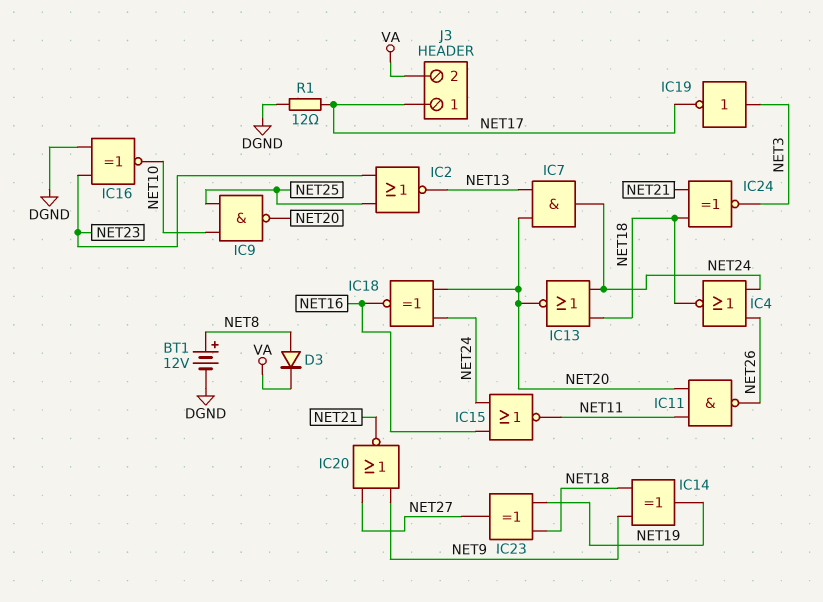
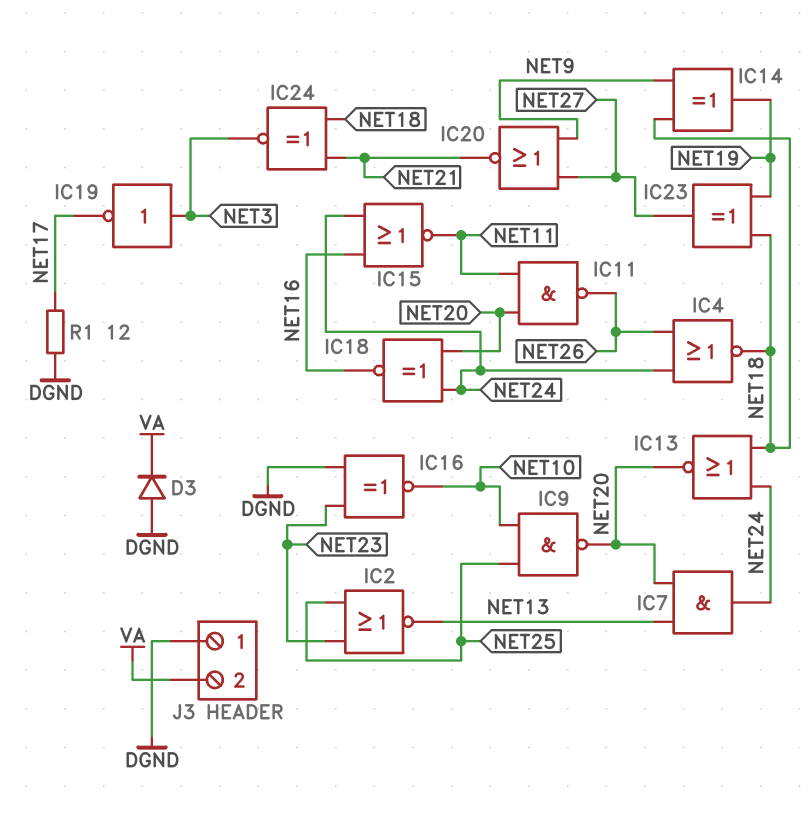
BT1: 12V (plus NET8, minus DGND) -> none
D3: diode (A NET8, K VA) -> diode (A DGND, K VA)
J3 pin 1: NET17 -> DGND

